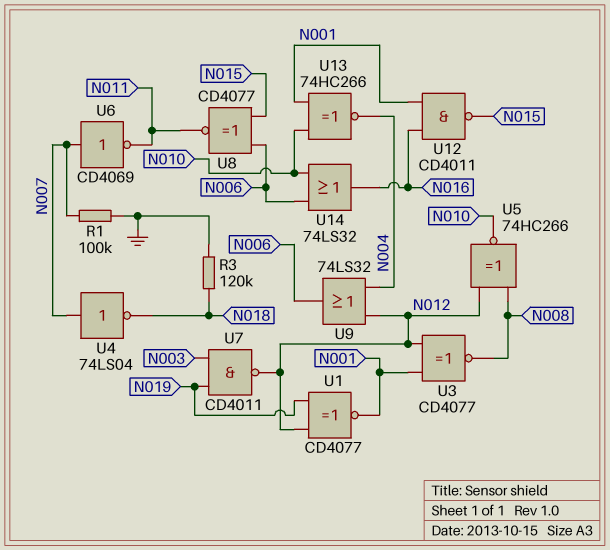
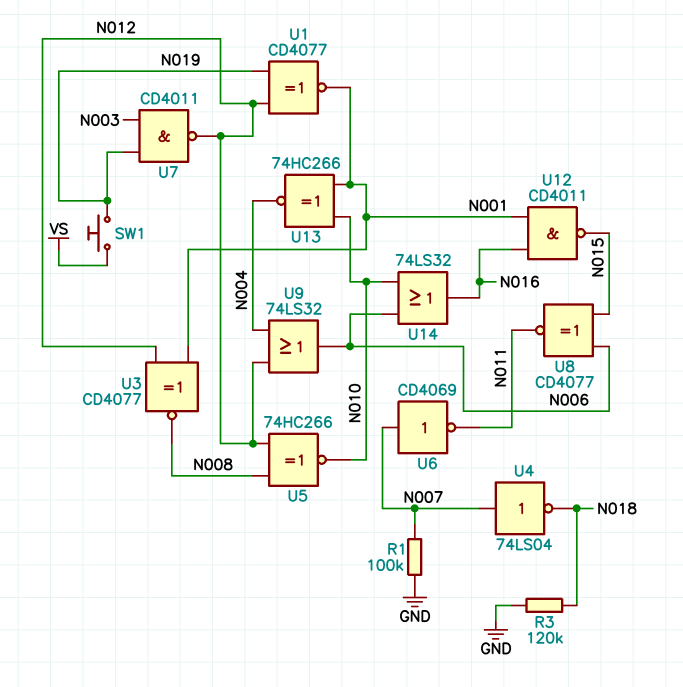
SW1: none -> button (N019, VS)

